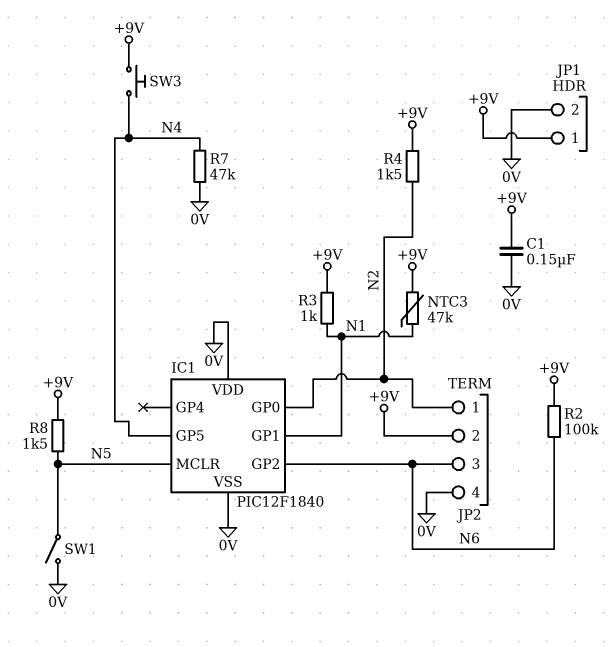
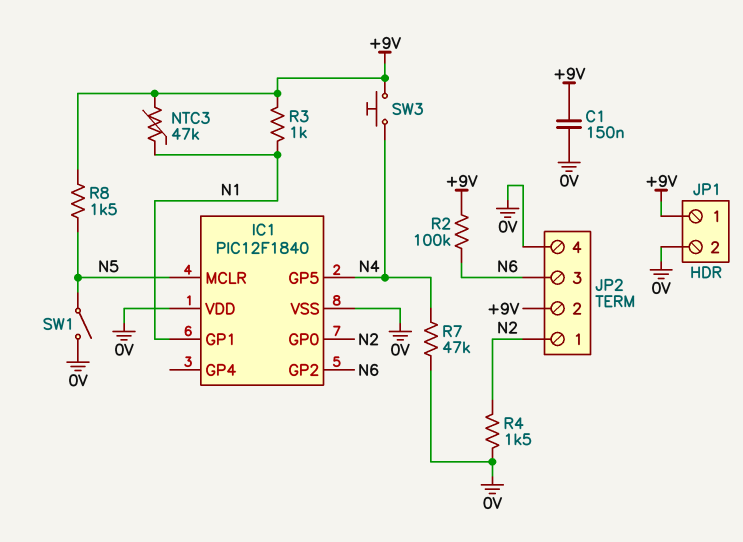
R4: 1.5k (+9V, N2) -> 1.5k (0V, N2)

